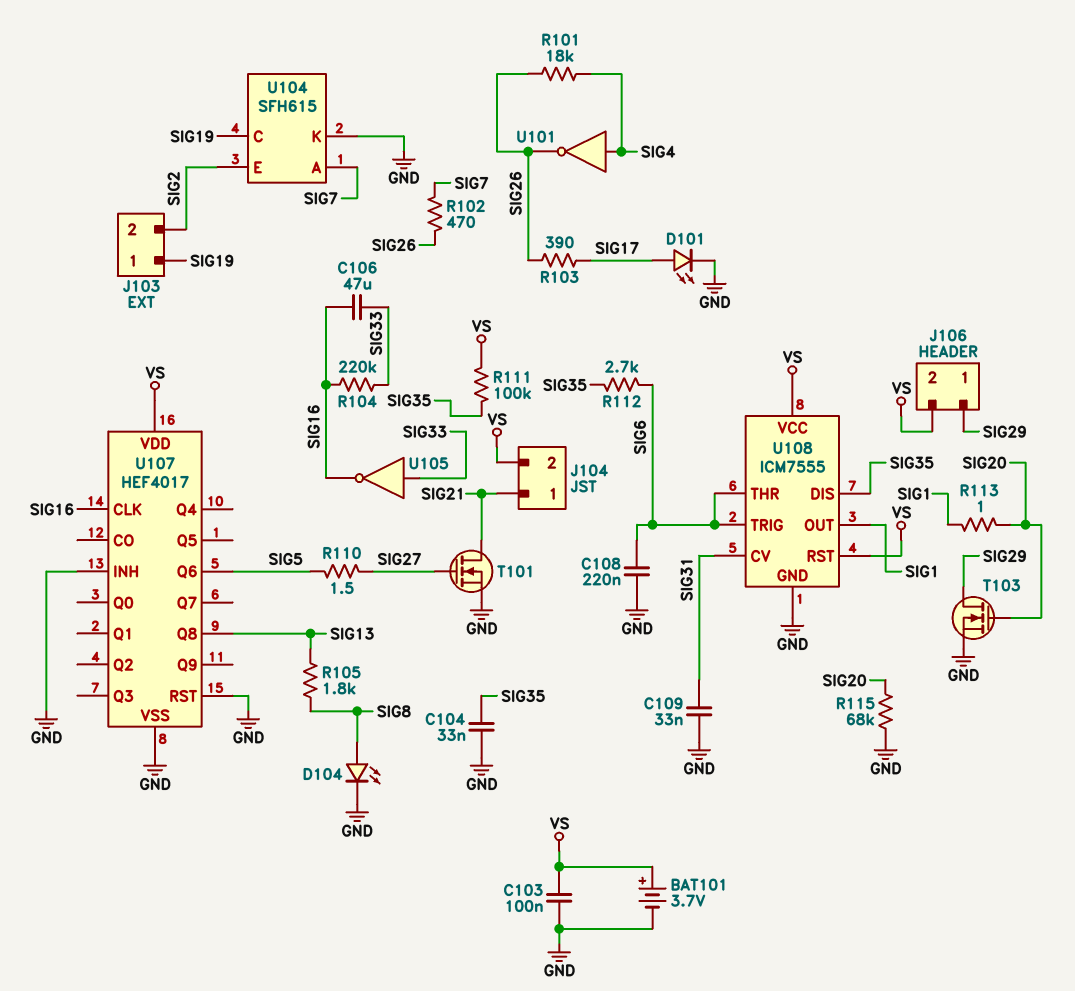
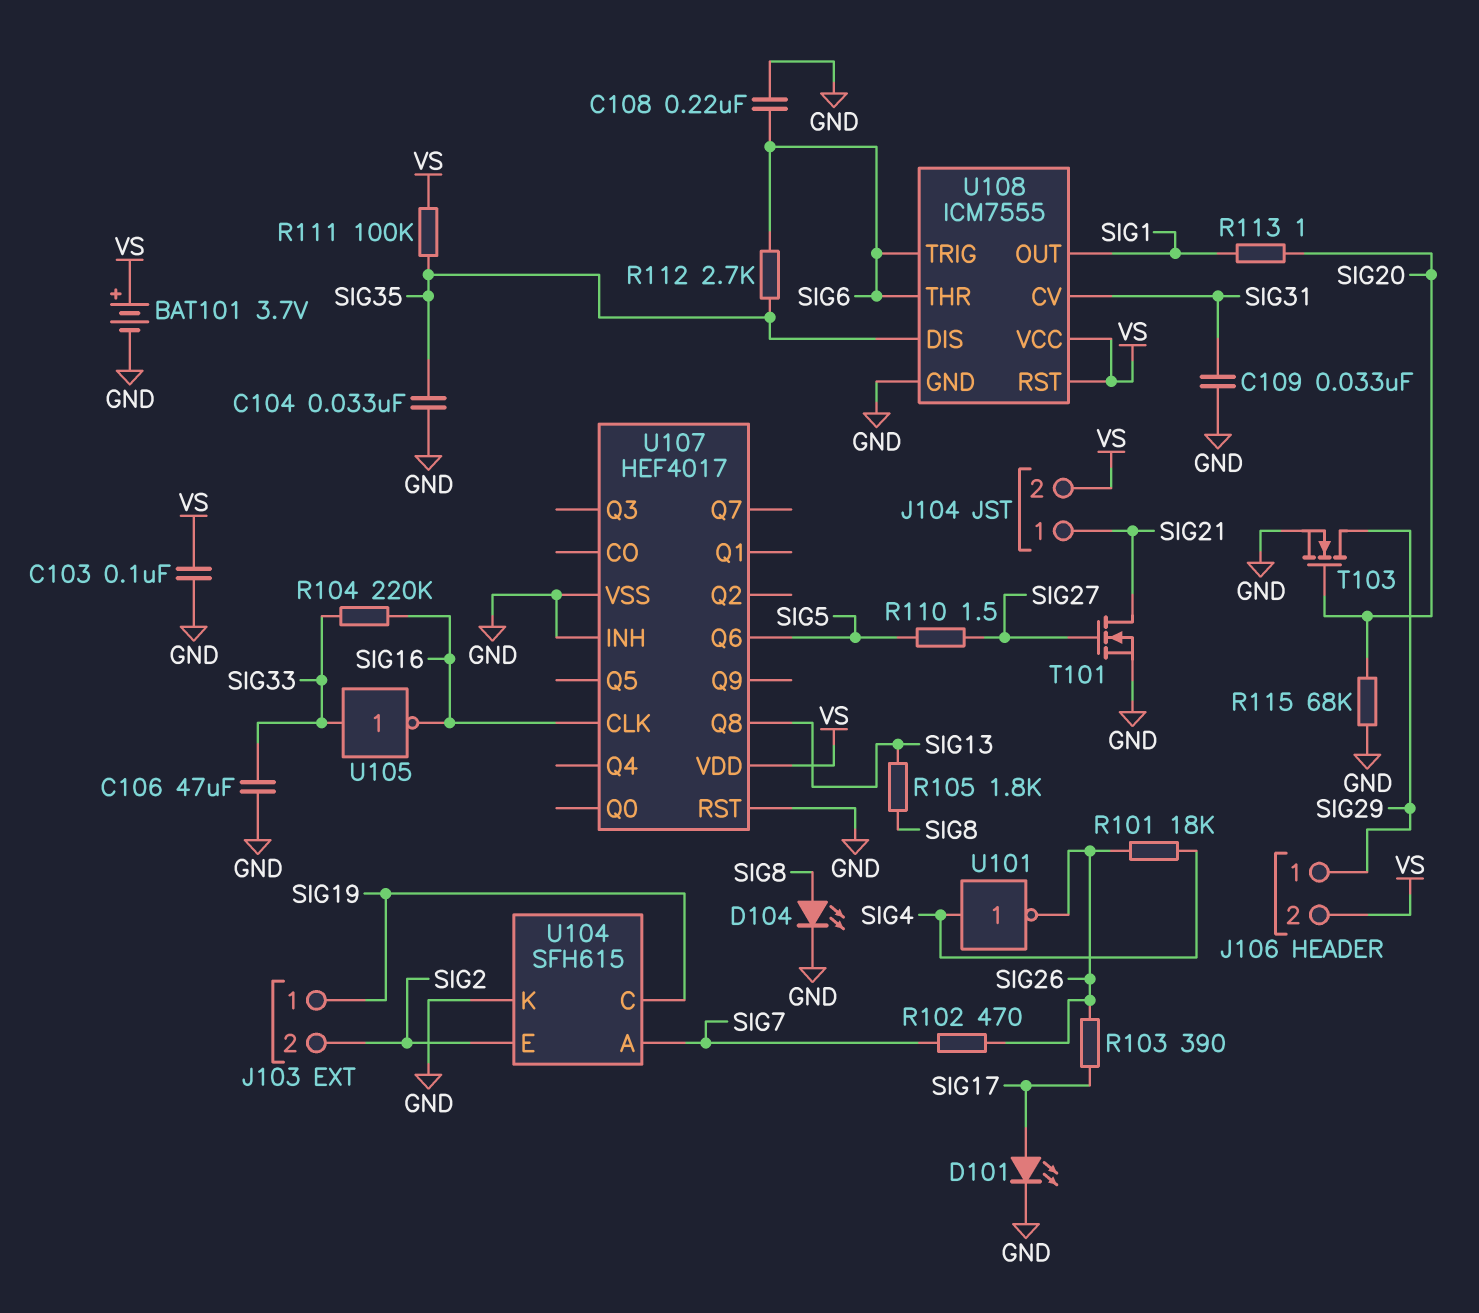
C106: 47uF (SIG16, SIG33) -> 47uF (GND, SIG33)

